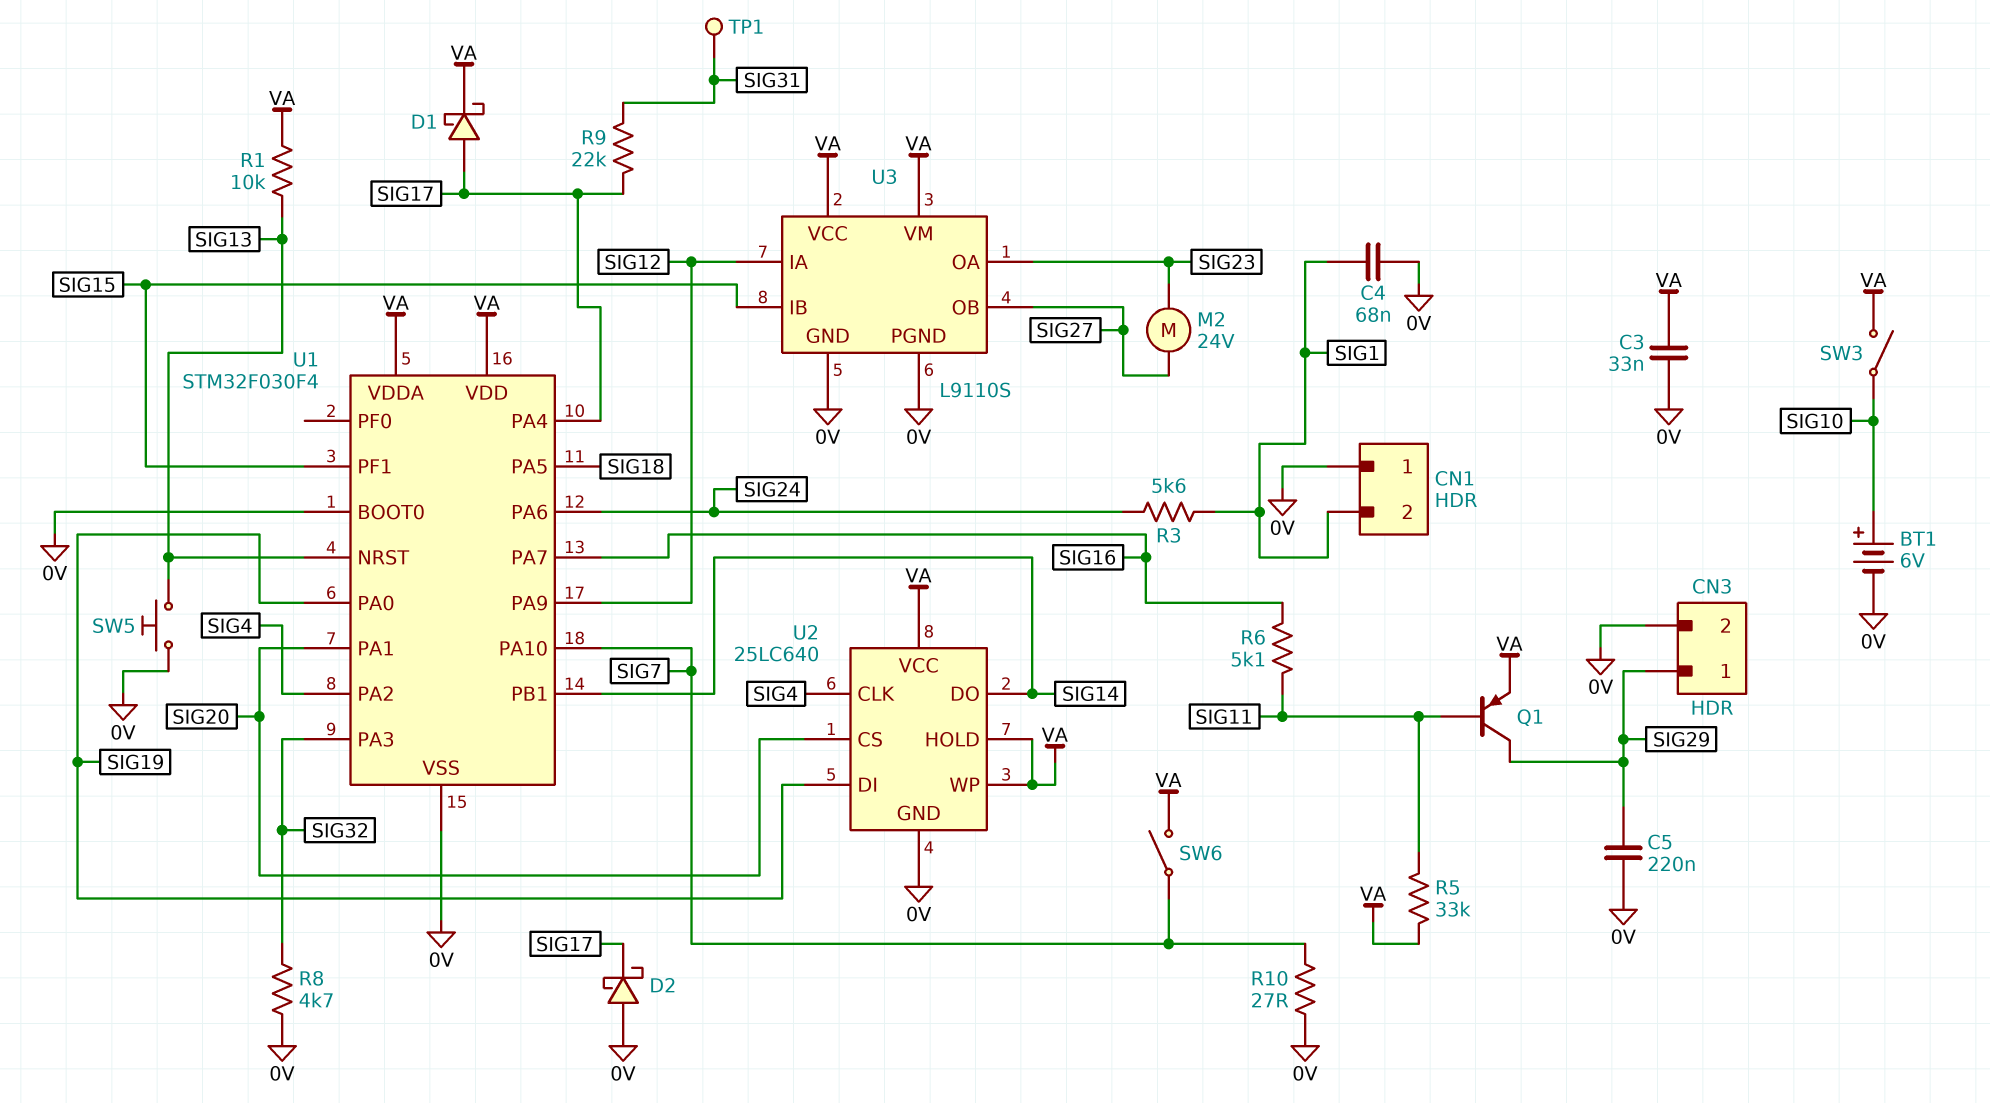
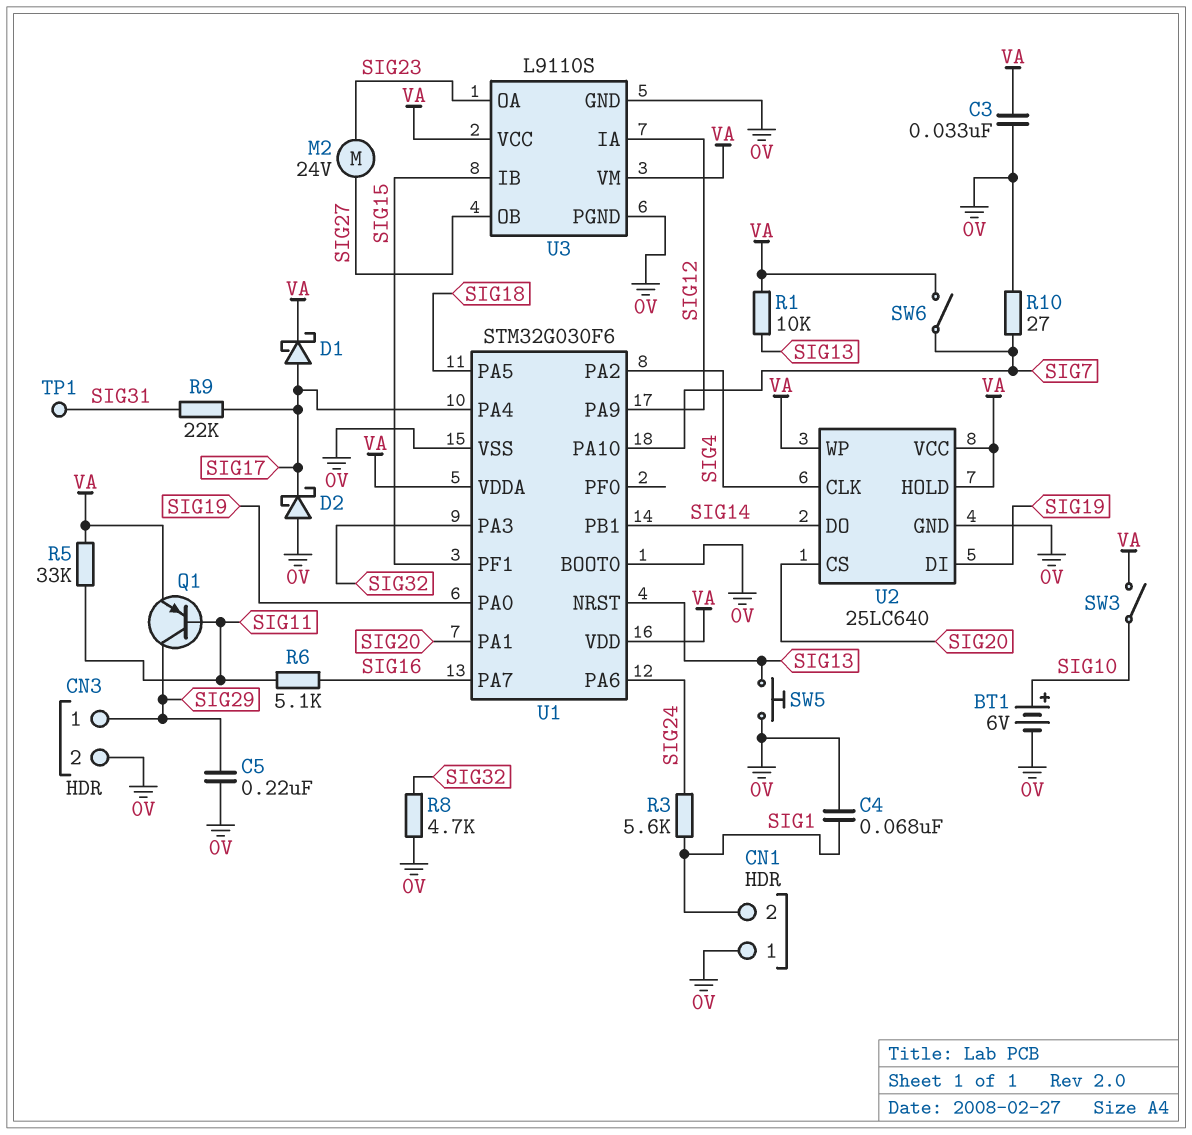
U1: STM32F030F4 -> STM32G030F6

